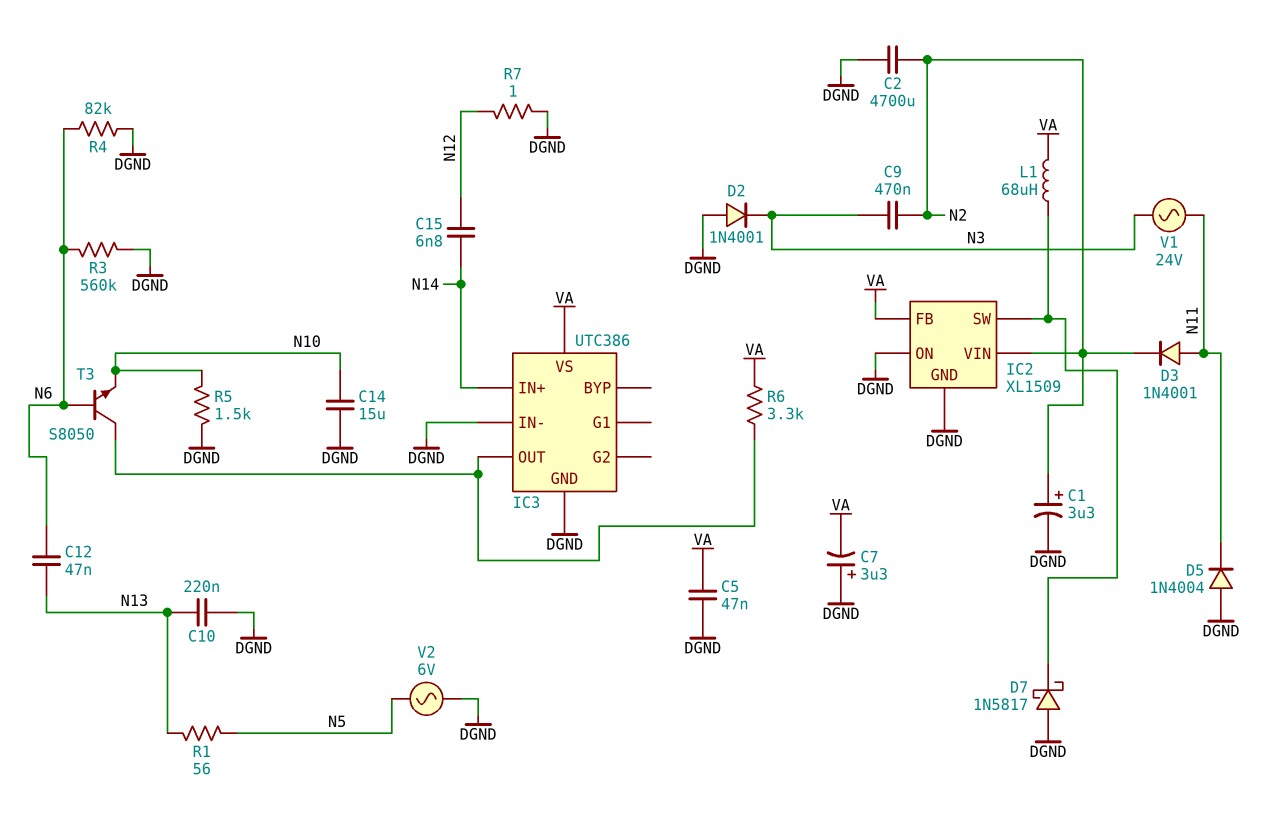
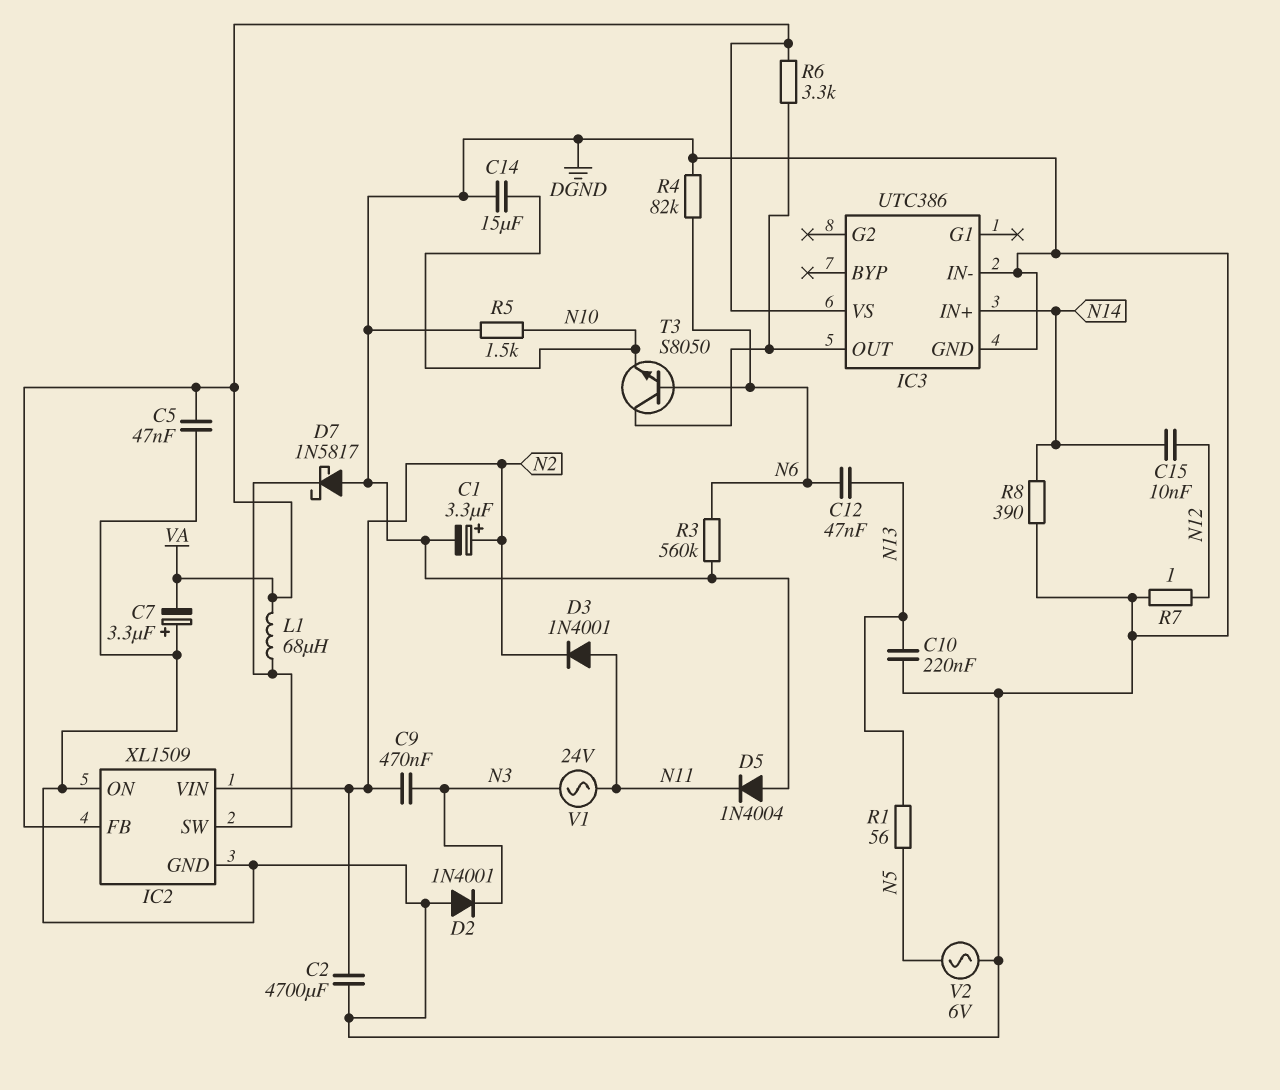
C15: 6.8nF (N12, N14) -> 10nF (N12, N14)
R8: none -> 390 (DGND, N14)

